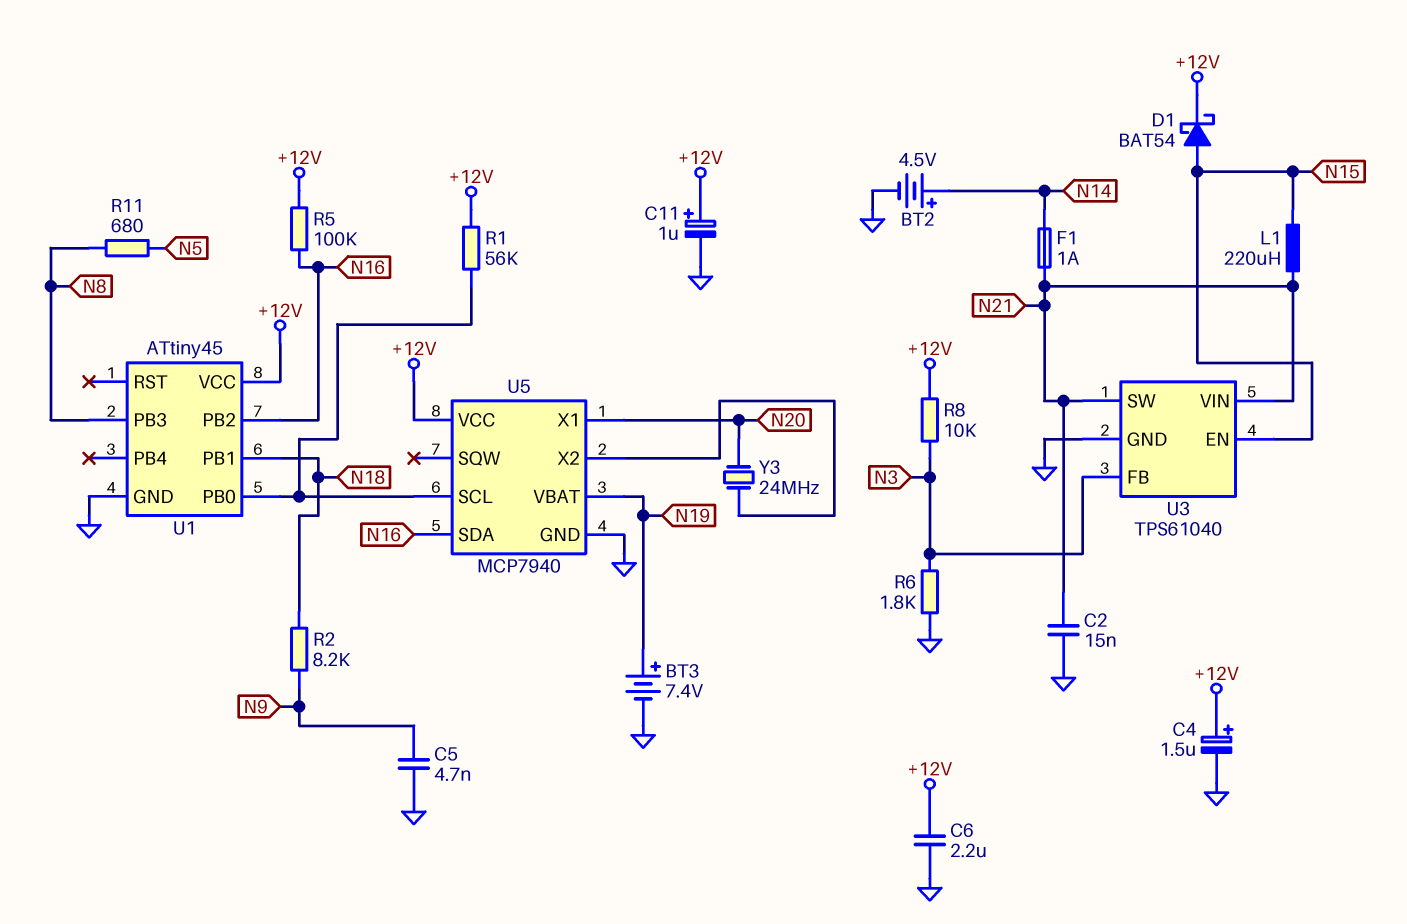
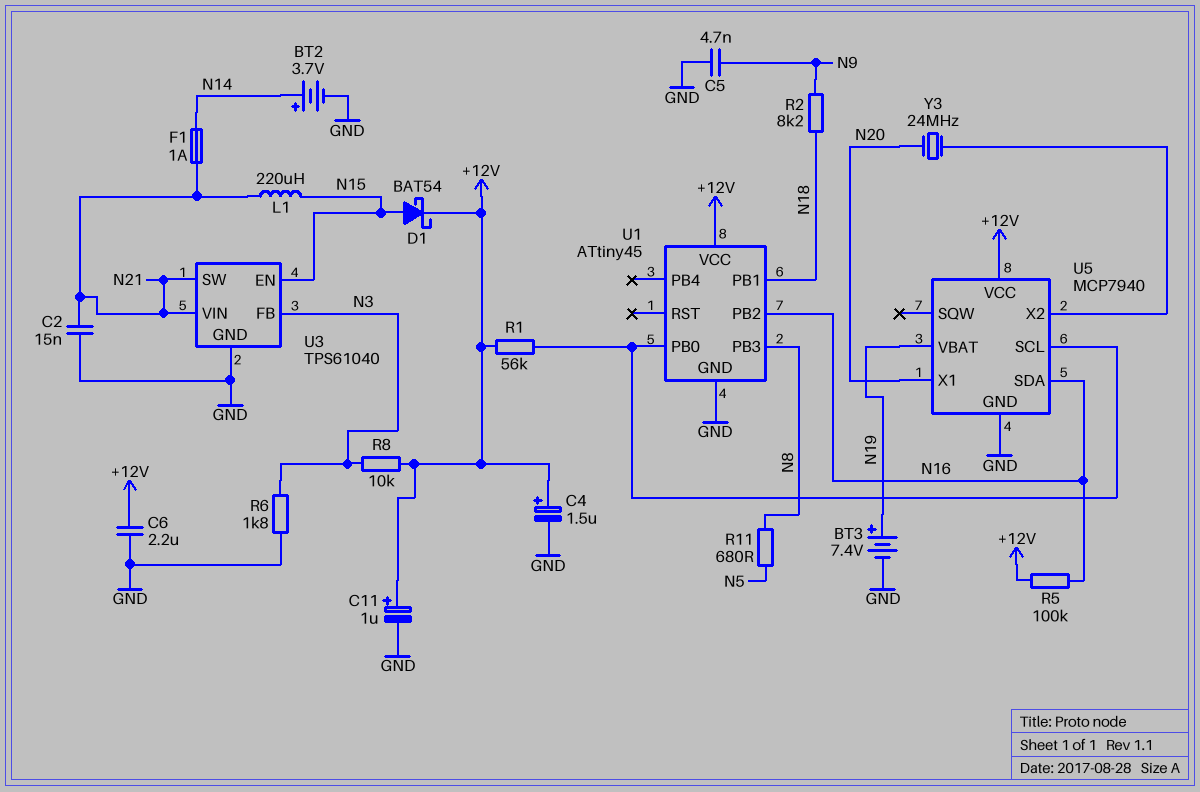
BT2: 4.5V (plus N14, minus GND) -> 3.7V (plus N14, minus GND)

